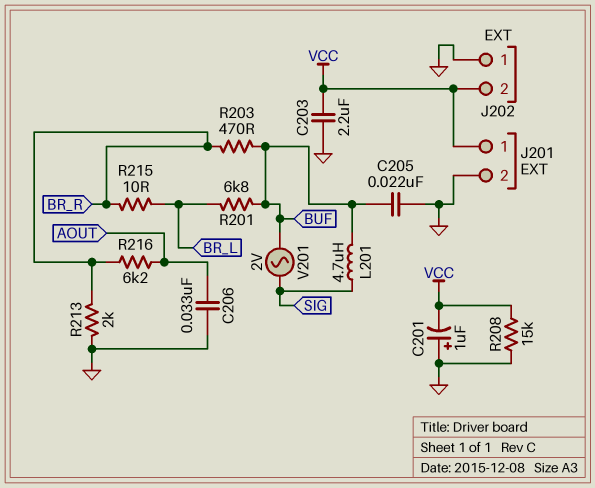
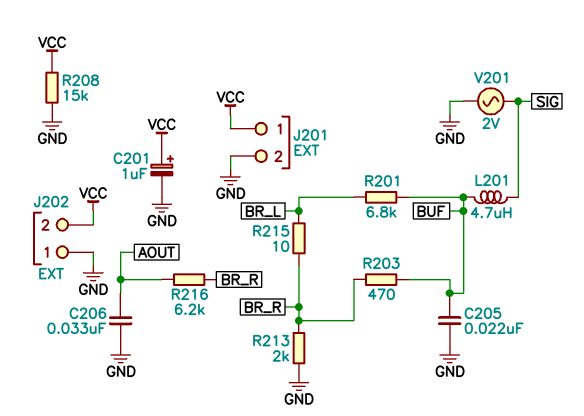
C201: 1uF (plus GND, minus VCC) -> 1uF (plus VCC, minus GND)
C203: 2.2uF (GND, VCC) -> none
V201: AC 2V (BUF, SIG) -> AC 2V (GND, SIG)

